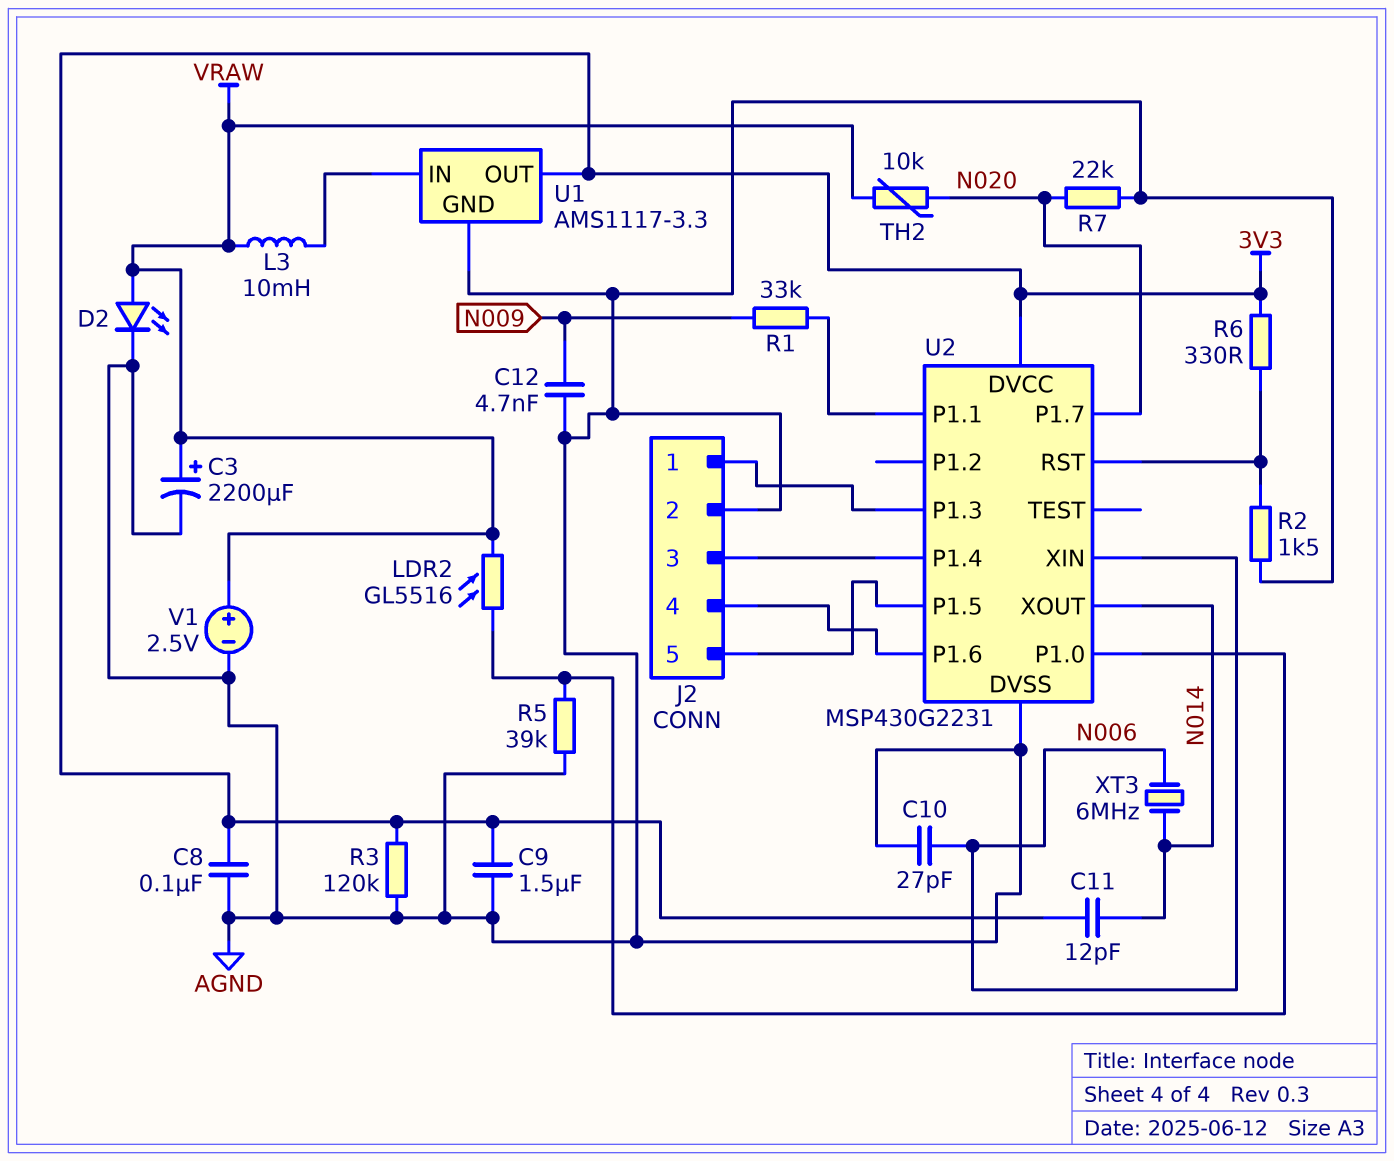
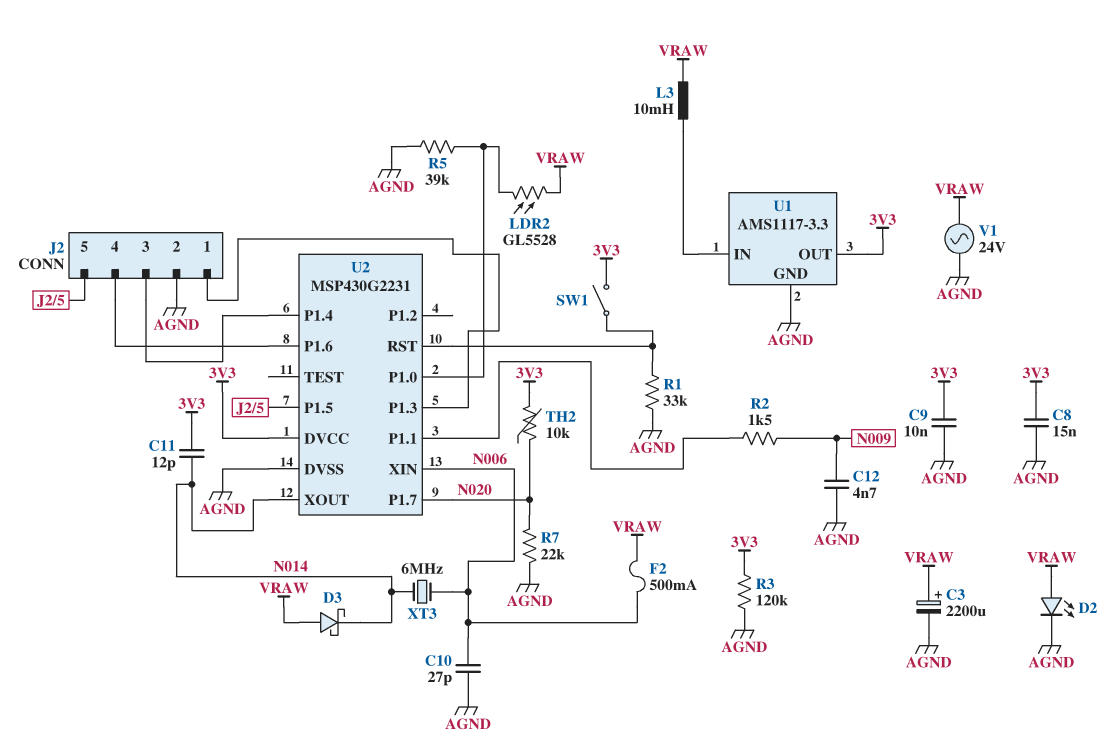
C8: 100nF (3V3, AGND) -> 15nF (3V3, AGND)
C9: 1.5uF (3V3, AGND) -> 10nF (3V3, AGND)
D3: none -> schottky (A VRAW, K N014)
F2: none -> 500mA (N006, VRAW)
LDR2: GL5516 (U2/P1.0, VRAW) -> GL5528 (U2/P1.0, VRAW)
R1: 33k (N009, U2/P1.1) -> 33k (AGND, U2/RST)
R2: 1.5k (AGND, U2/RST) -> 1.5k (N009, U2/P1.1)
R6: 330 (3V3, U2/RST) -> none
SW1: none -> switch (3V3, U2/RST)
TH2: 10k (N020, VRAW) -> 10k (3V3, N020)
V1: 2.5V (plus VRAW, minus AGND) -> AC 24V (AGND, VRAW)

